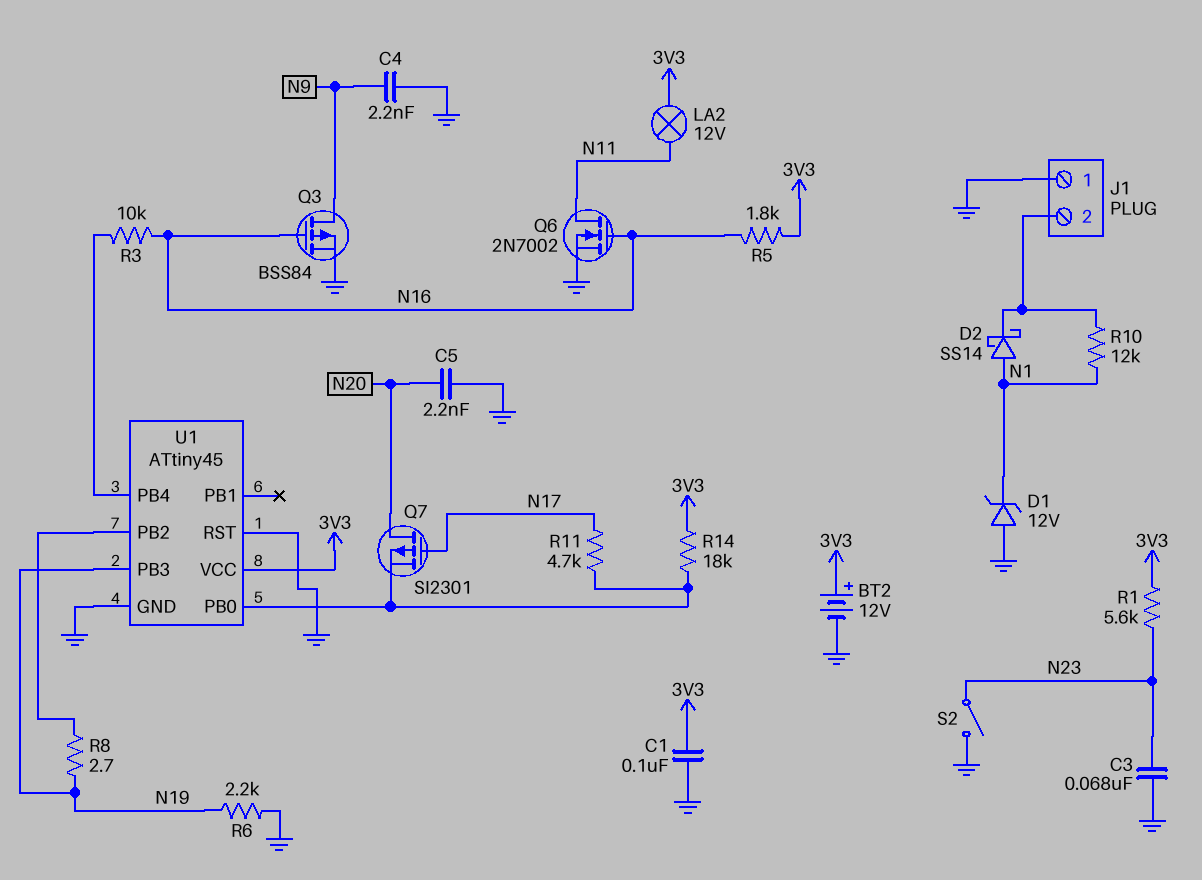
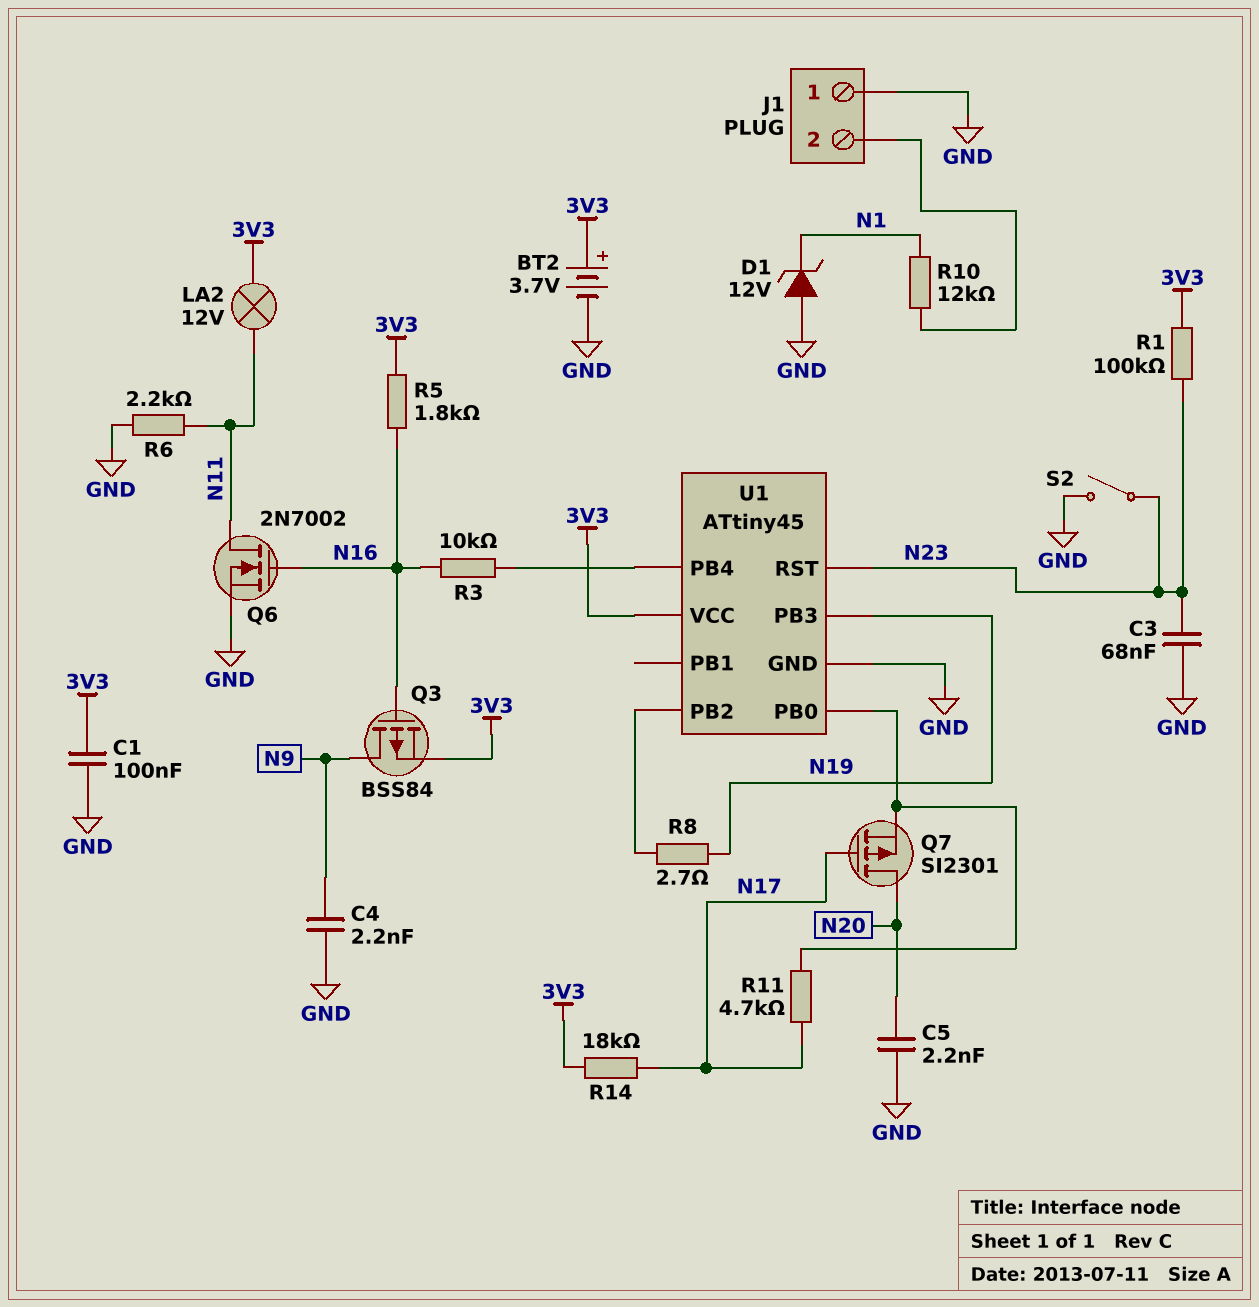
BT2: 12V (plus 3V3, minus GND) -> 3.7V (plus 3V3, minus GND)
D2: schottky SS14 (A N1, K J1/2) -> none
Q3: PMOS BSS84 (G N16, D N9, S GND) -> PMOS BSS84 (G N16, D N9, S 3V3)
R1: 5.6k (3V3, N23) -> 100k (3V3, N23)
R6: 2.2k (GND, N19) -> 2.2k (GND, N11)
R14: 18k (3V3, U1/PB0) -> 18k (3V3, N17)
U1 pin RST: GND -> N23

